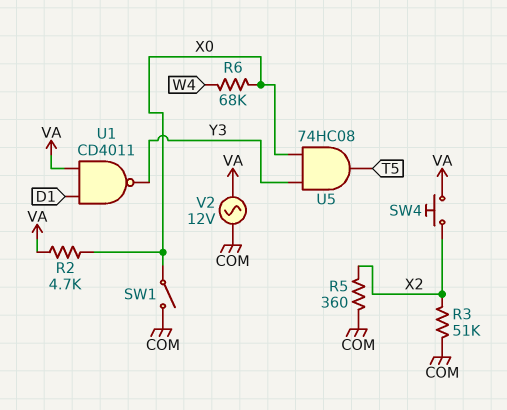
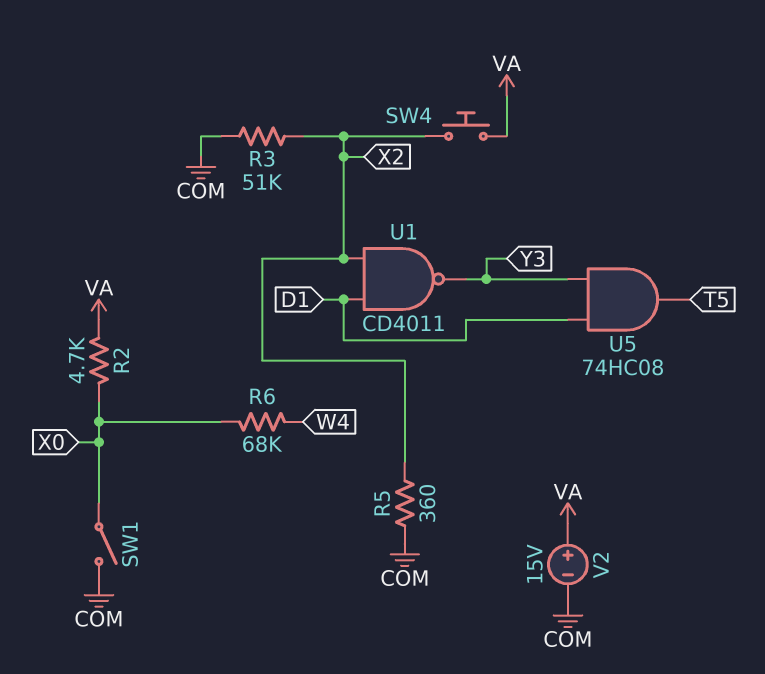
U1: NAND CD4011 (in D1, in VA, out Y3) -> NAND CD4011 (in D1, in X2, out Y3)
U5: AND 74HC08 (in X0, in Y3, out T5) -> AND 74HC08 (in D1, in Y3, out T5)
V2: AC 12V (COM, VA) -> 15V (plus VA, minus COM)

